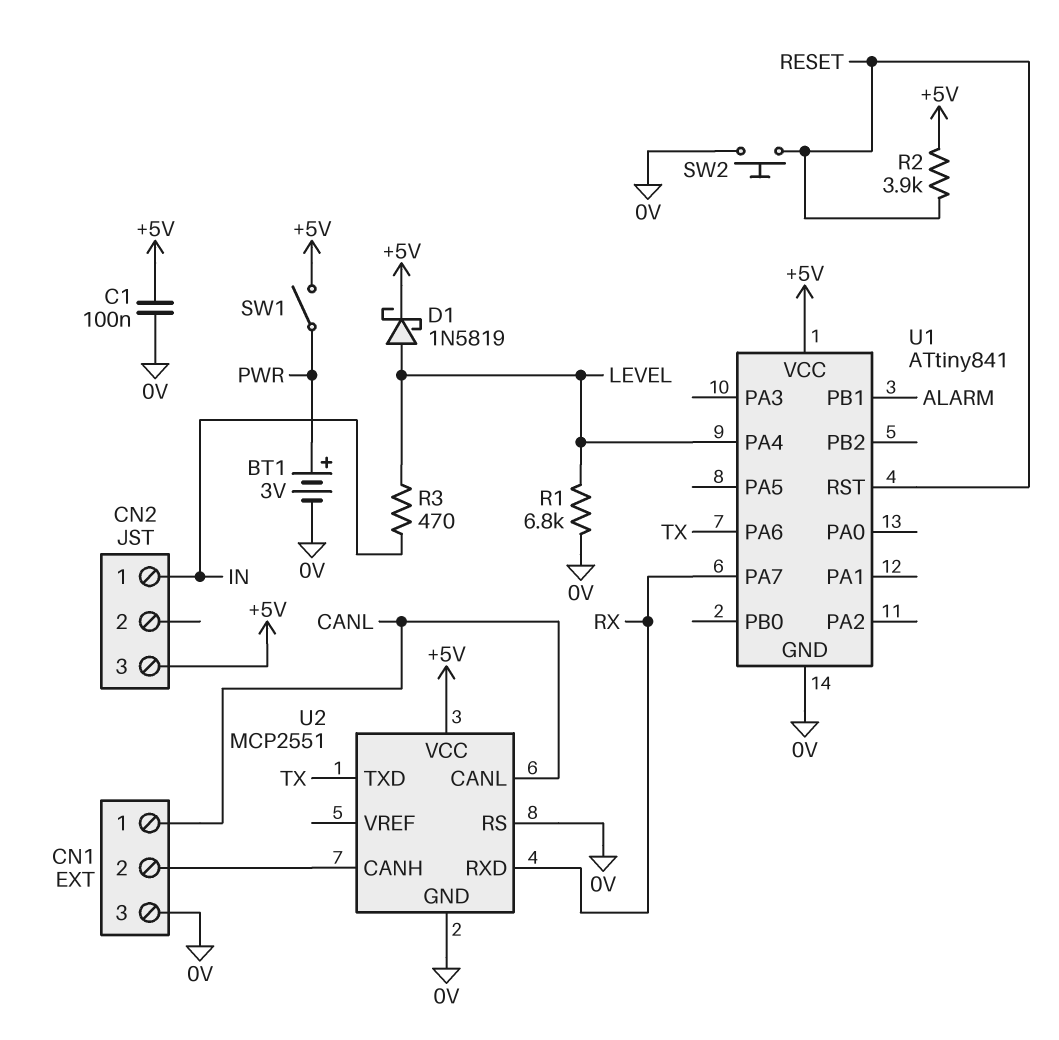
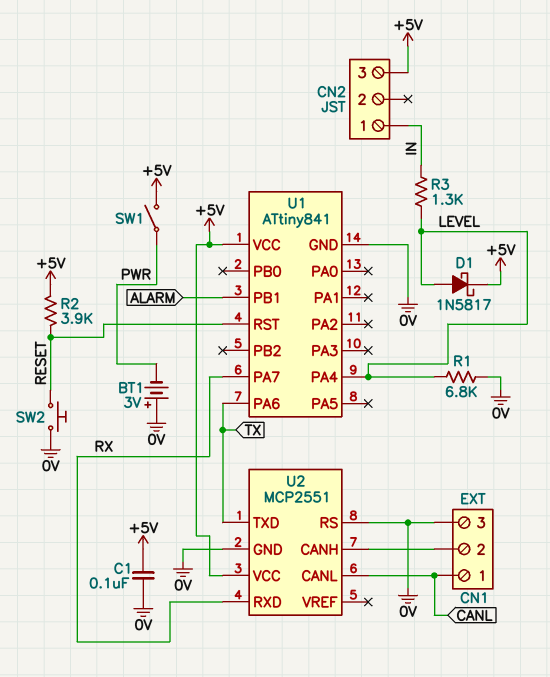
BT1: 3V (plus PWR, minus 0V) -> 3V (plus 0V, minus PWR)
D1: schottky 1N5819 (A LEVEL, K +5V) -> schottky 1N5817 (A LEVEL, K +5V)
R3: 470 (IN, LEVEL) -> 1.3k (IN, LEVEL)

